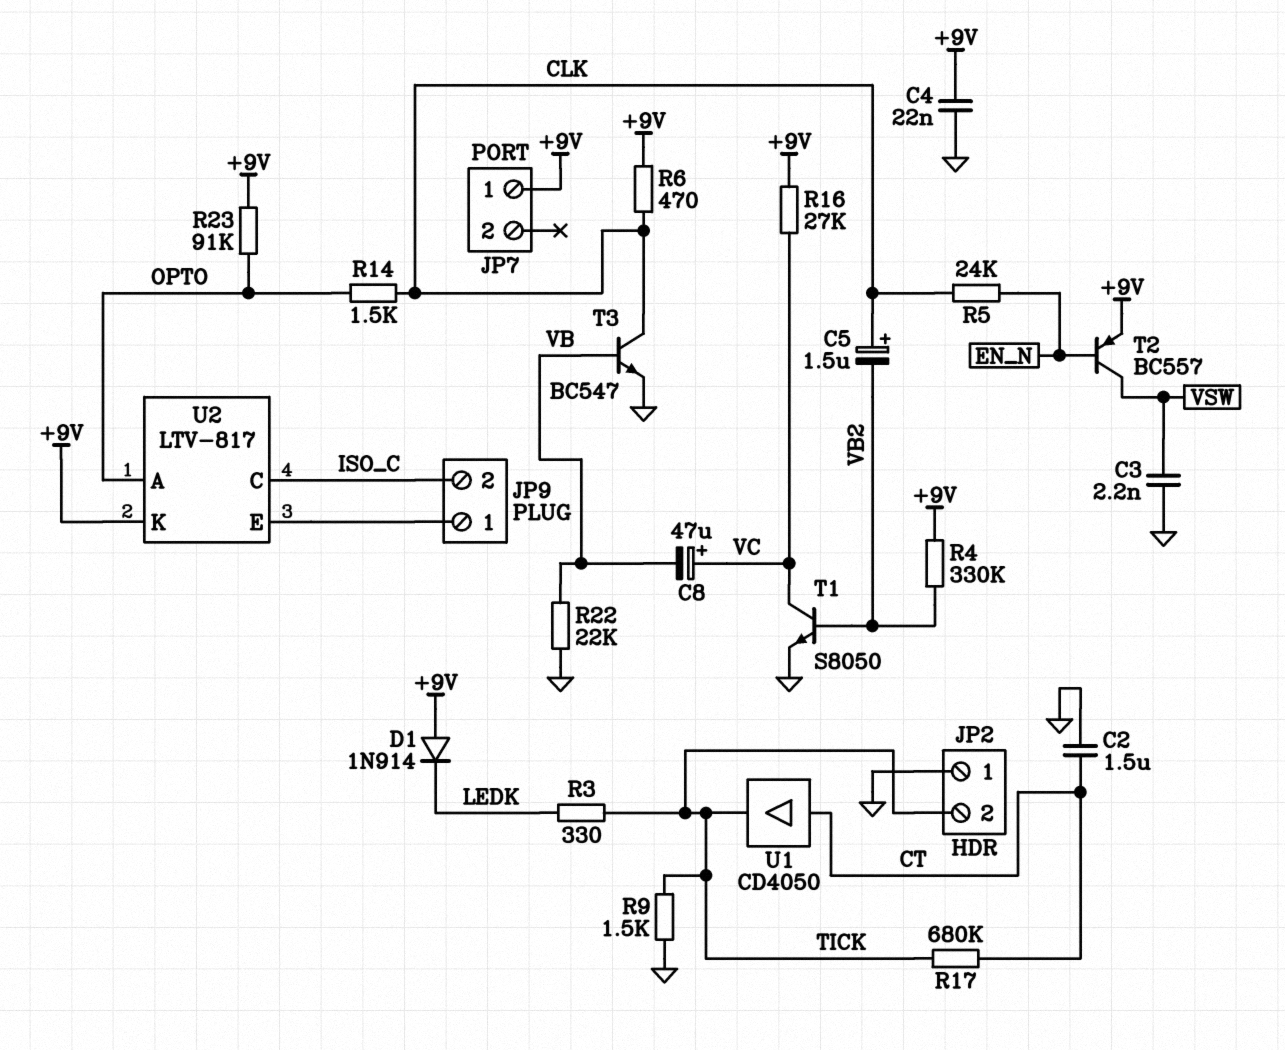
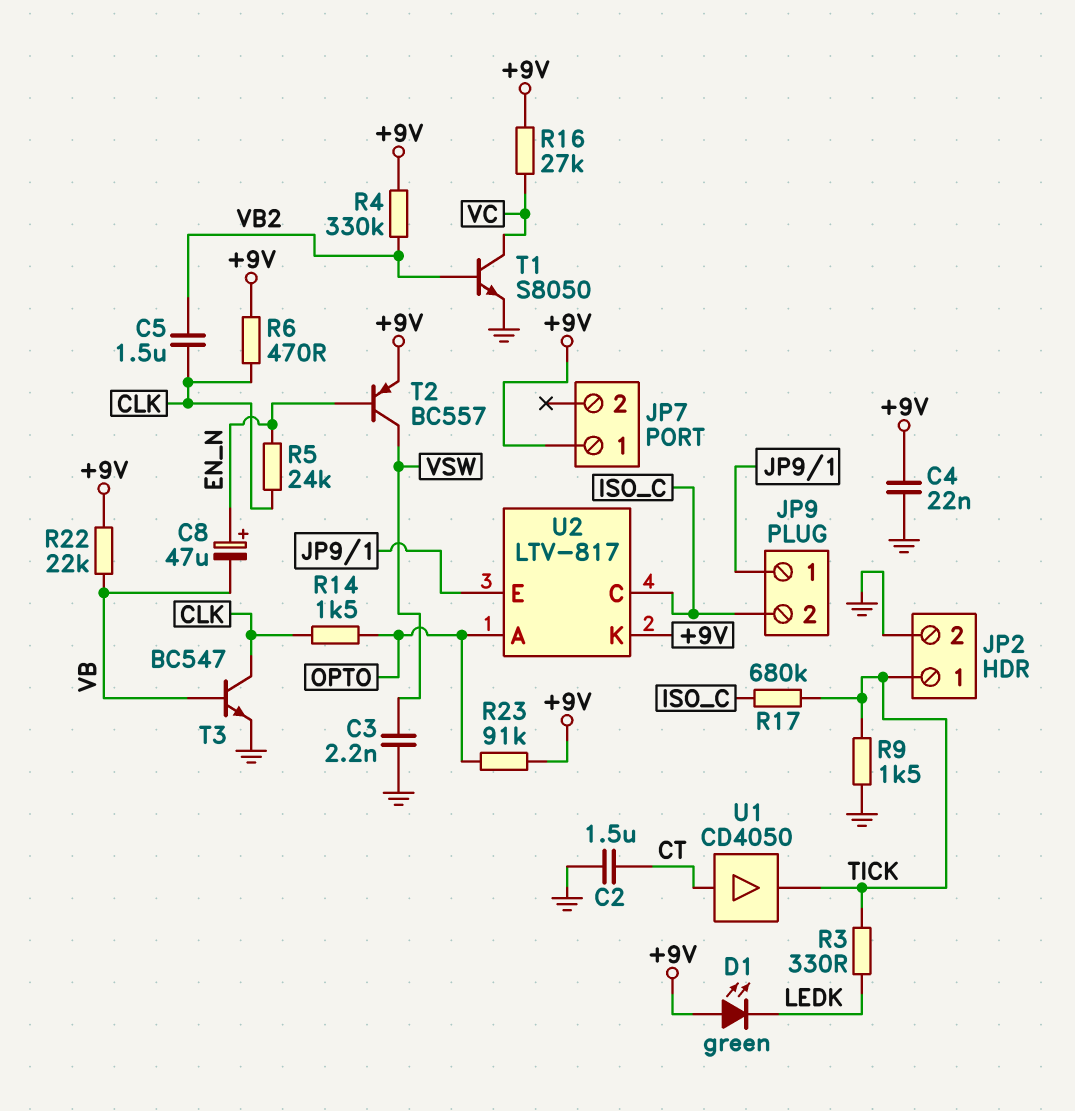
C5: 1.5uF (plus CLK, minus VB2) -> 1.5uF (CLK, VB2)
C8: 47uF (plus VC, minus VB) -> 47uF (plus EN_N, minus VB)
D1: diode 1N914 (A +9V, K LEDK) -> LED green (A +9V, K LEDK)
JP2 pin 1: GND -> TICK
JP2 pin 2: TICK -> GND
R17: 680k (CT, TICK) -> 680k (ISO_C, TICK)
R22: 22k (GND, VB) -> 22k (+9V, VB)

